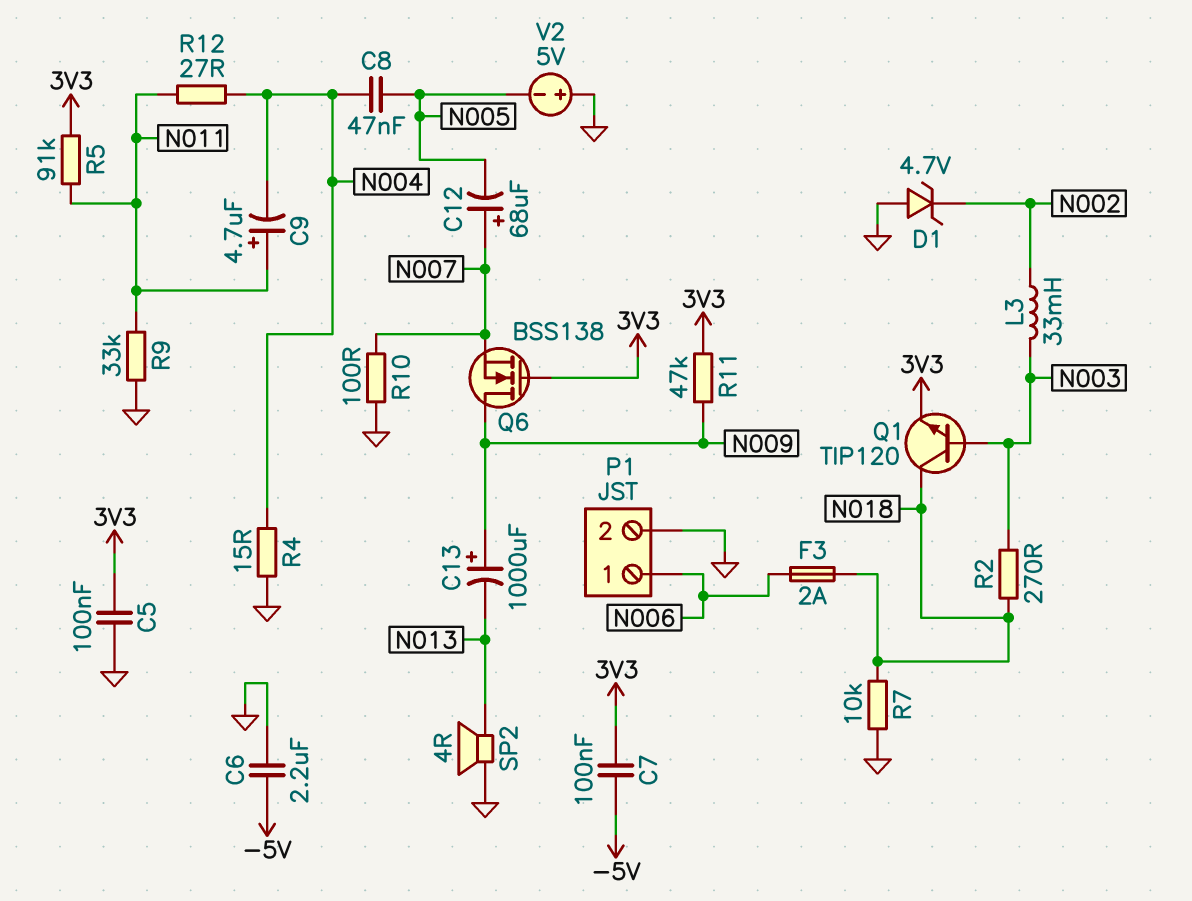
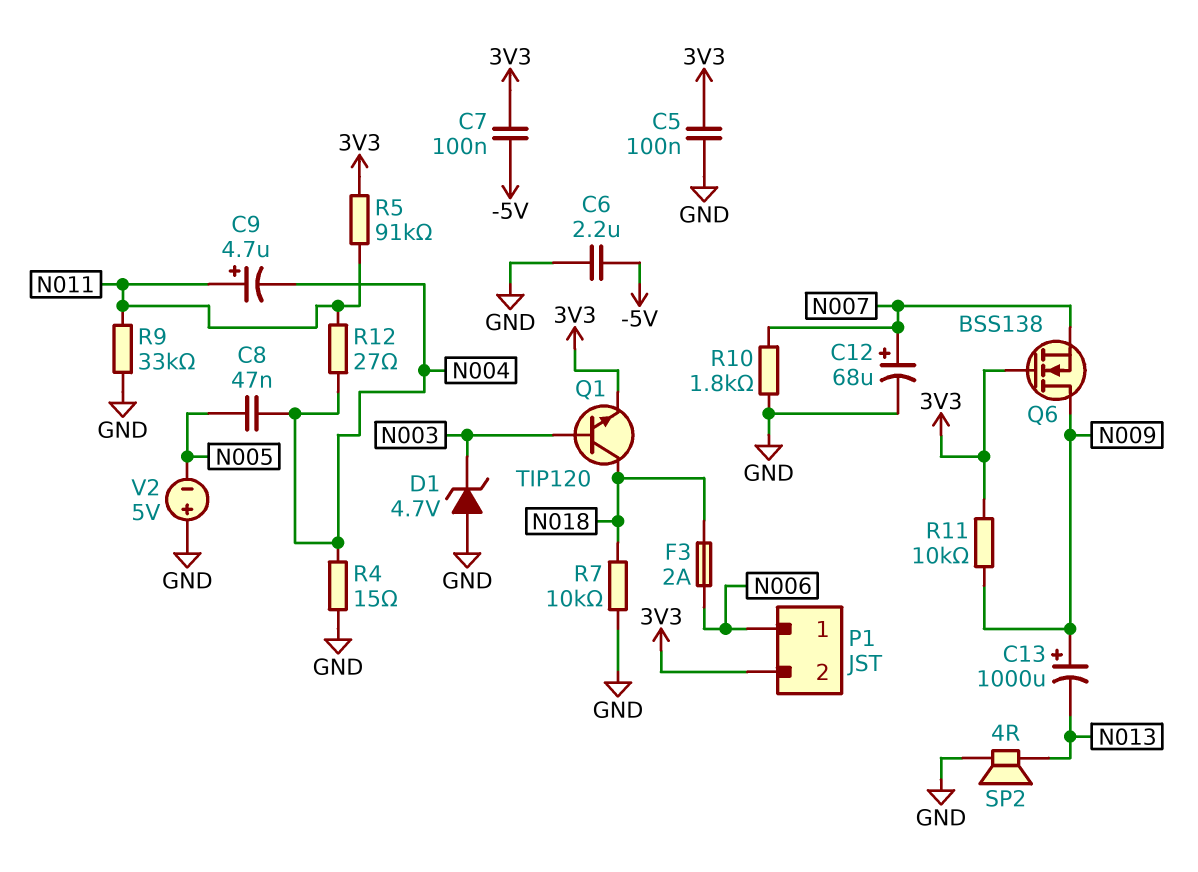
C12: 68uF (plus N007, minus N005) -> 68uF (plus N007, minus GND)
D1: zener 4.7V (A GND, K N002) -> zener 4.7V (A GND, K N003)
L3: 33mH (N002, N003) -> none
P1 pin 2: GND -> 3V3
R2: 270 (N003, N018) -> none
R10: 100 (GND, N007) -> 1.8k (GND, N007)
R11: 47k (3V3, N009) -> 10k (3V3, N009)

